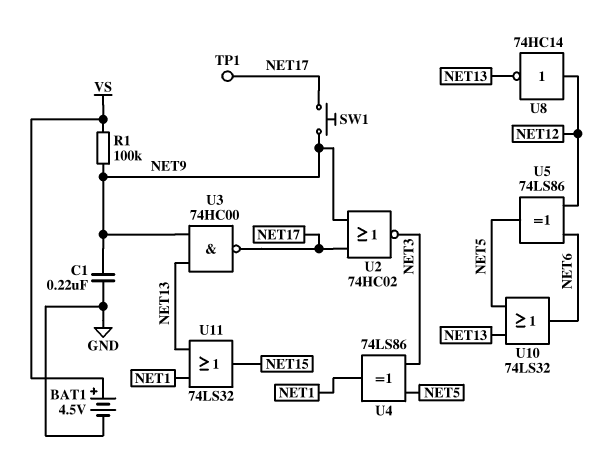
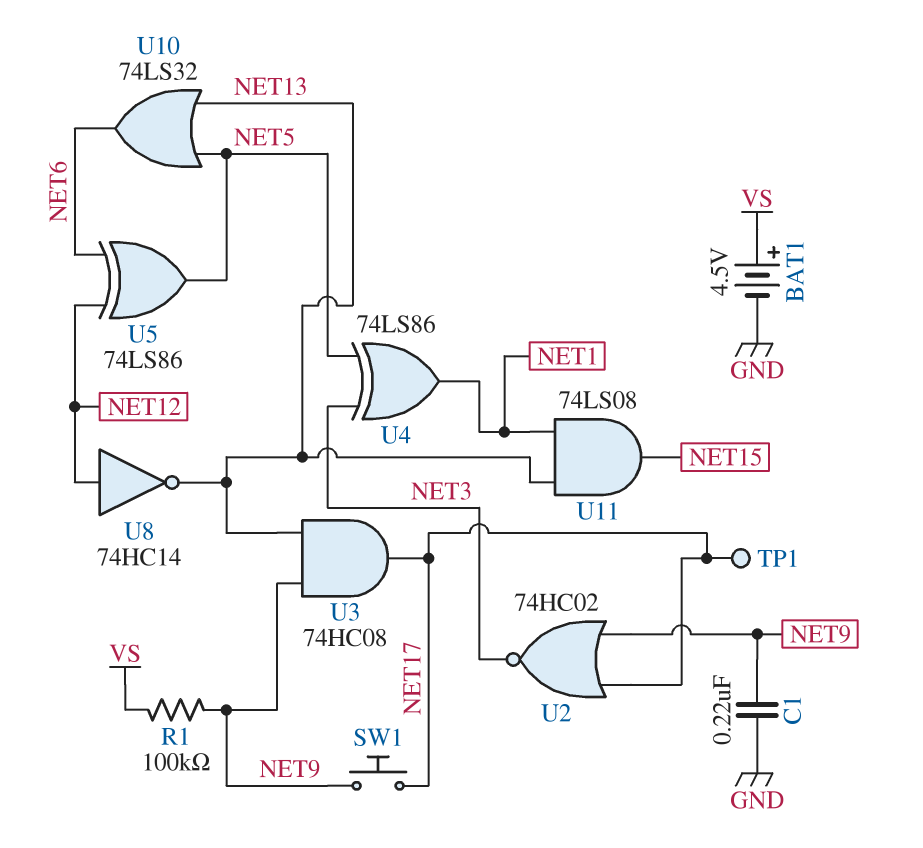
U3: NAND 74HC00 (in NET9, in NET13, out NET17) -> AND 74HC08 (in NET9, in NET13, out NET17)
U11: OR 74LS32 (in NET1, in NET13, out NET15) -> AND 74LS08 (in NET1, in NET13, out NET15)

